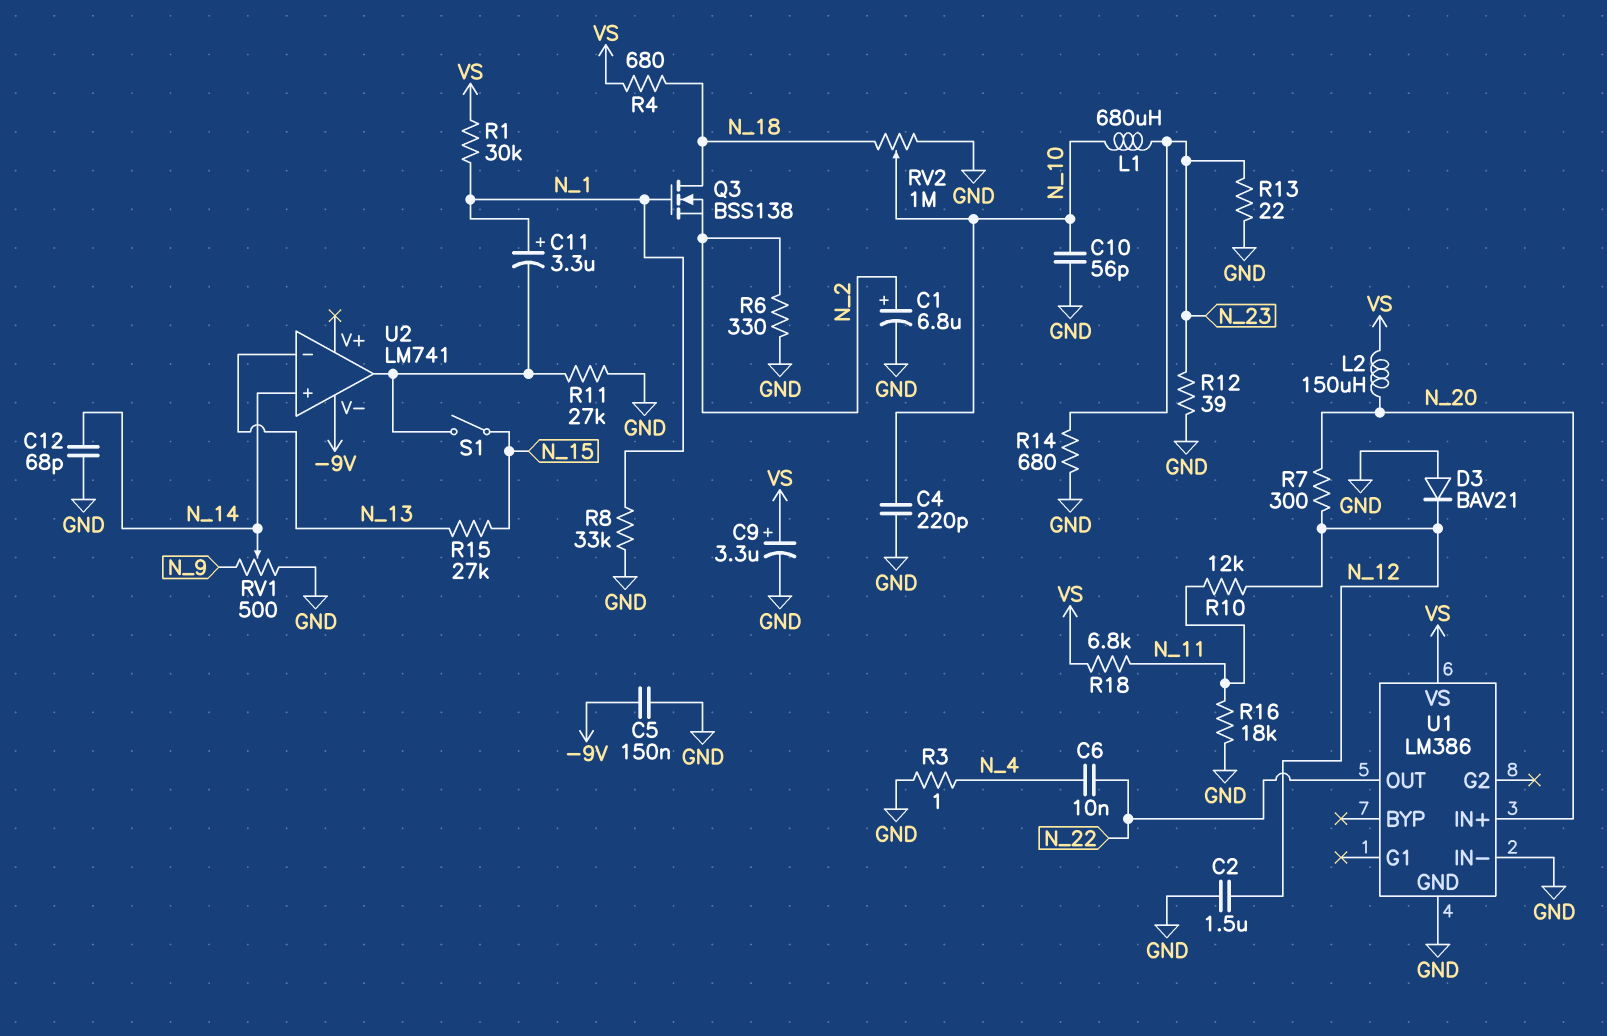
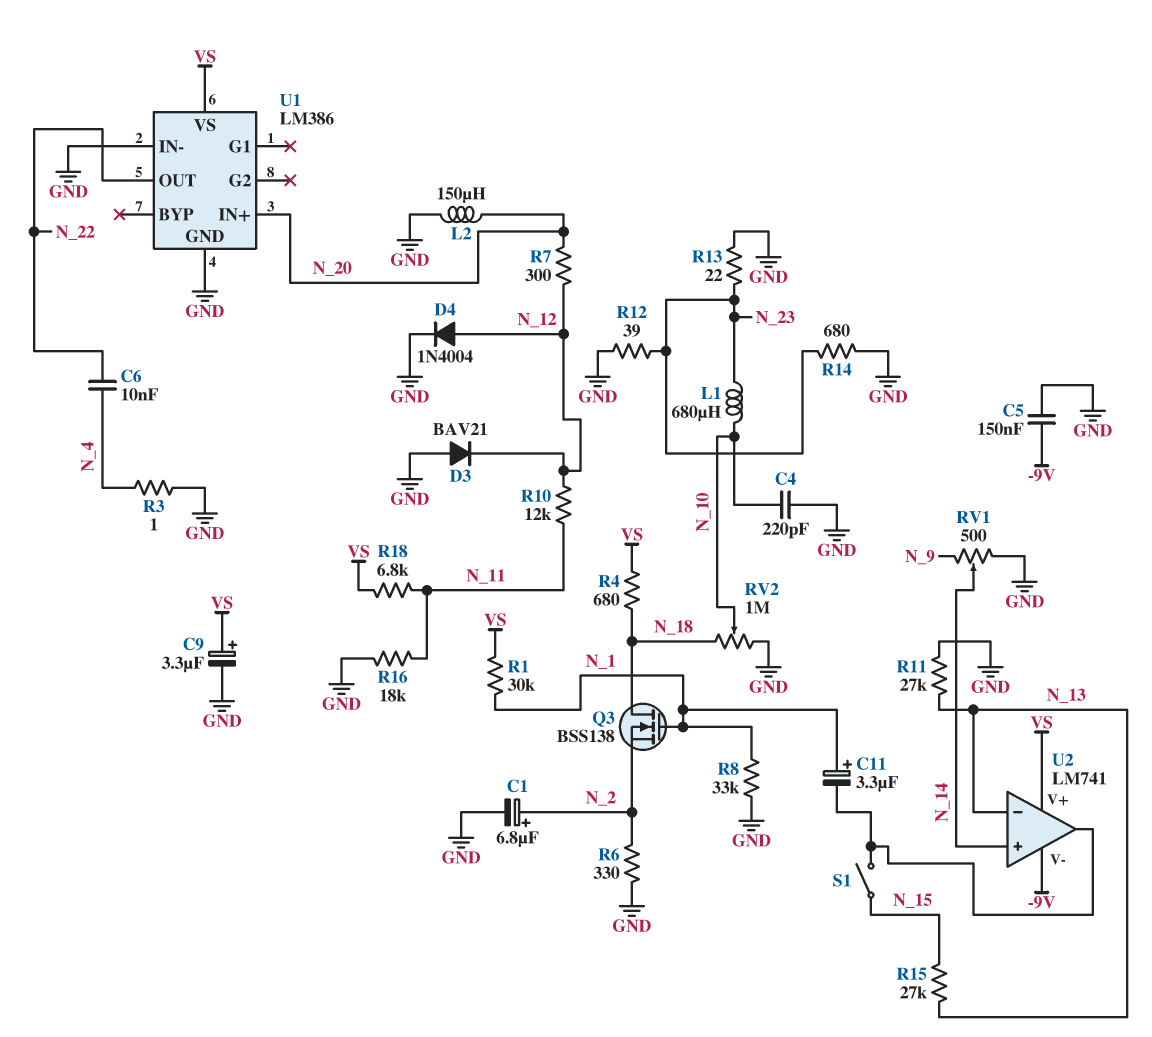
C2: 1.5uF (GND, N_12) -> none
C10: 56pF (GND, N_10) -> none
C12: 68pF (GND, N_14) -> none
D4: none -> diode 1N4004 (A N_12, K GND)
L2: 150uH (N_20, VS) -> 150uH (GND, N_20)
R11: 27k (GND, U2/out) -> 27k (GND, N_13)
U2 pin V+: none -> VS

